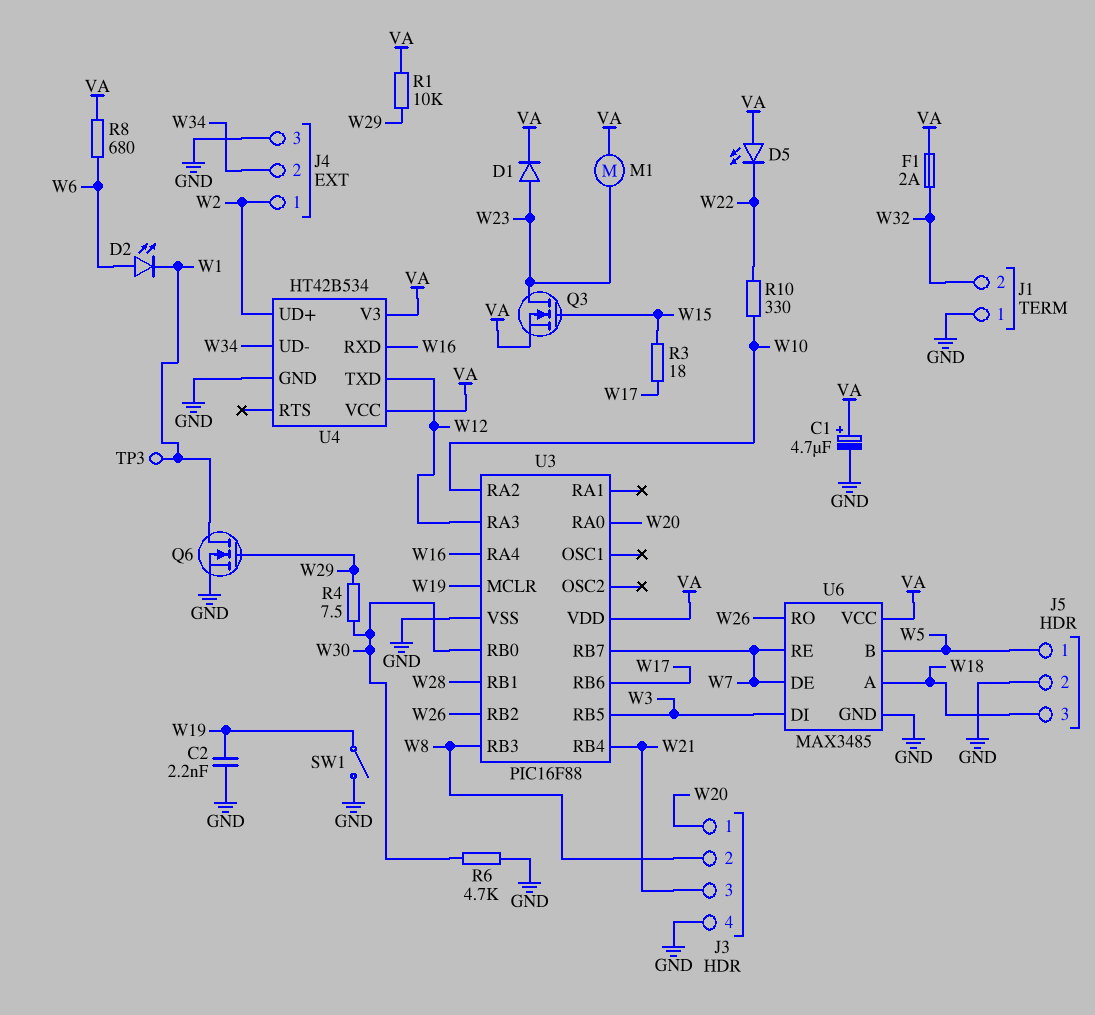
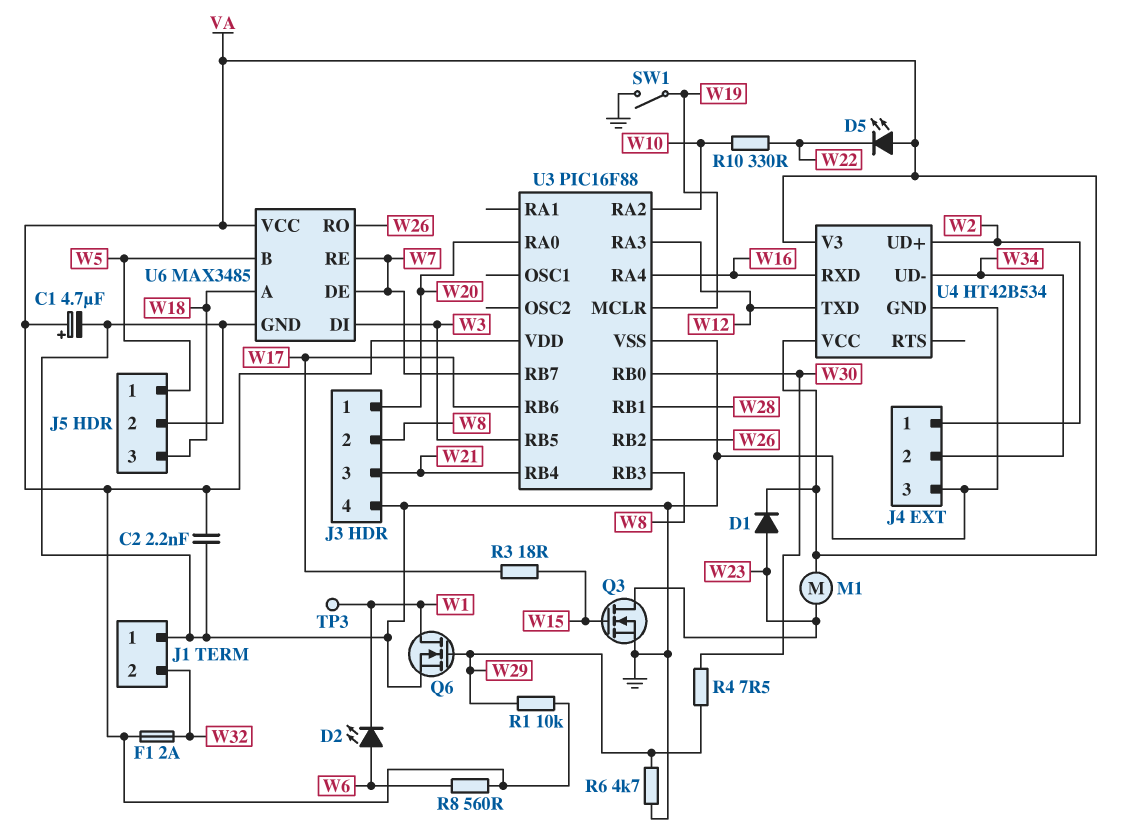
C2: 2.2nF (GND, W19) -> 2.2nF (GND, VA)
Q3: NMOS (G W15, D W23, S VA) -> NMOS (G W15, D W23, S GND)
R6: 4.7k (GND, W30) -> 4.7k (GND, W29)
R8: 680 (VA, W6) -> 560 (VA, W6)

